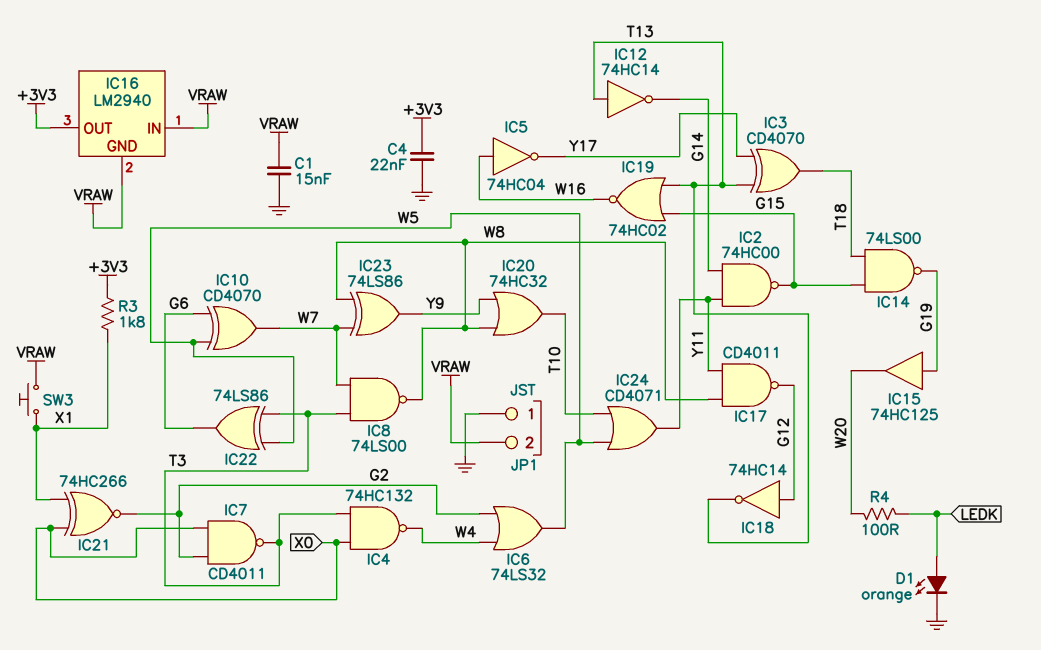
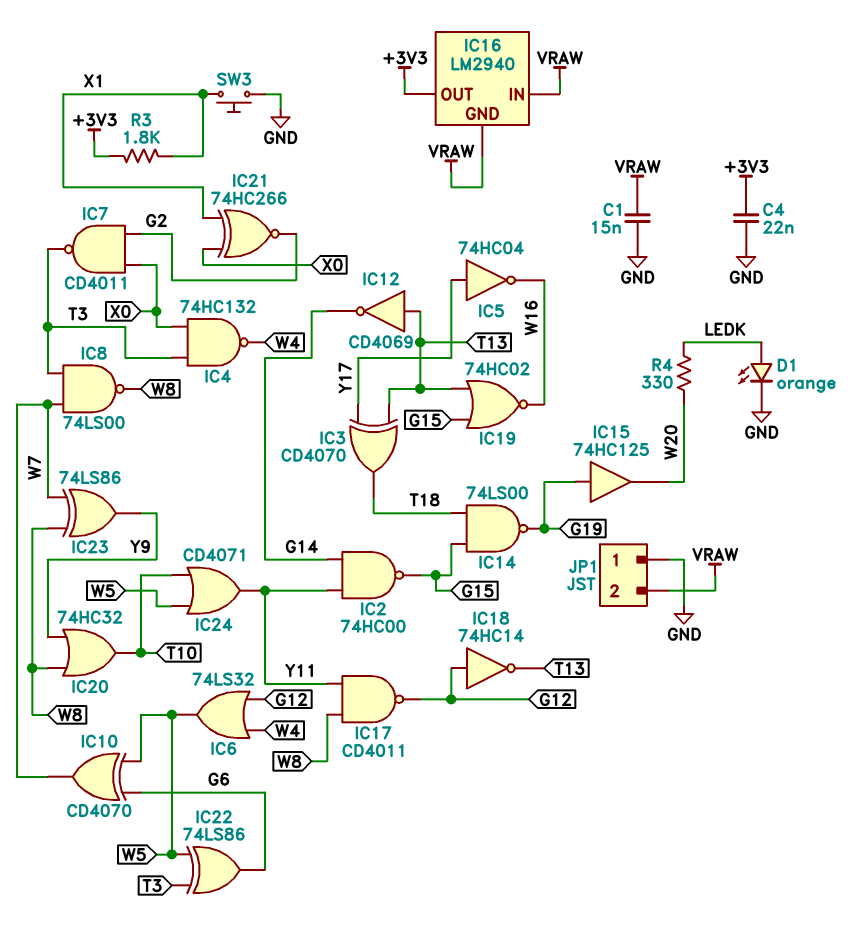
IC5: NOT 74HC04 (in W16, out Y17) -> NOT 74HC04 (in Y17, out W16)
IC6: OR 74LS32 (in G2, in W4, out W5) -> OR 74LS32 (in G12, in W4, out W5)
IC12: NOT 74HC14 (in T13, out G14) -> NOT CD4069 (in T13, out G14)
R4: 100 (LEDK, W20) -> 330 (LEDK, W20)
SW3: button (VRAW, X1) -> button (GND, X1)

